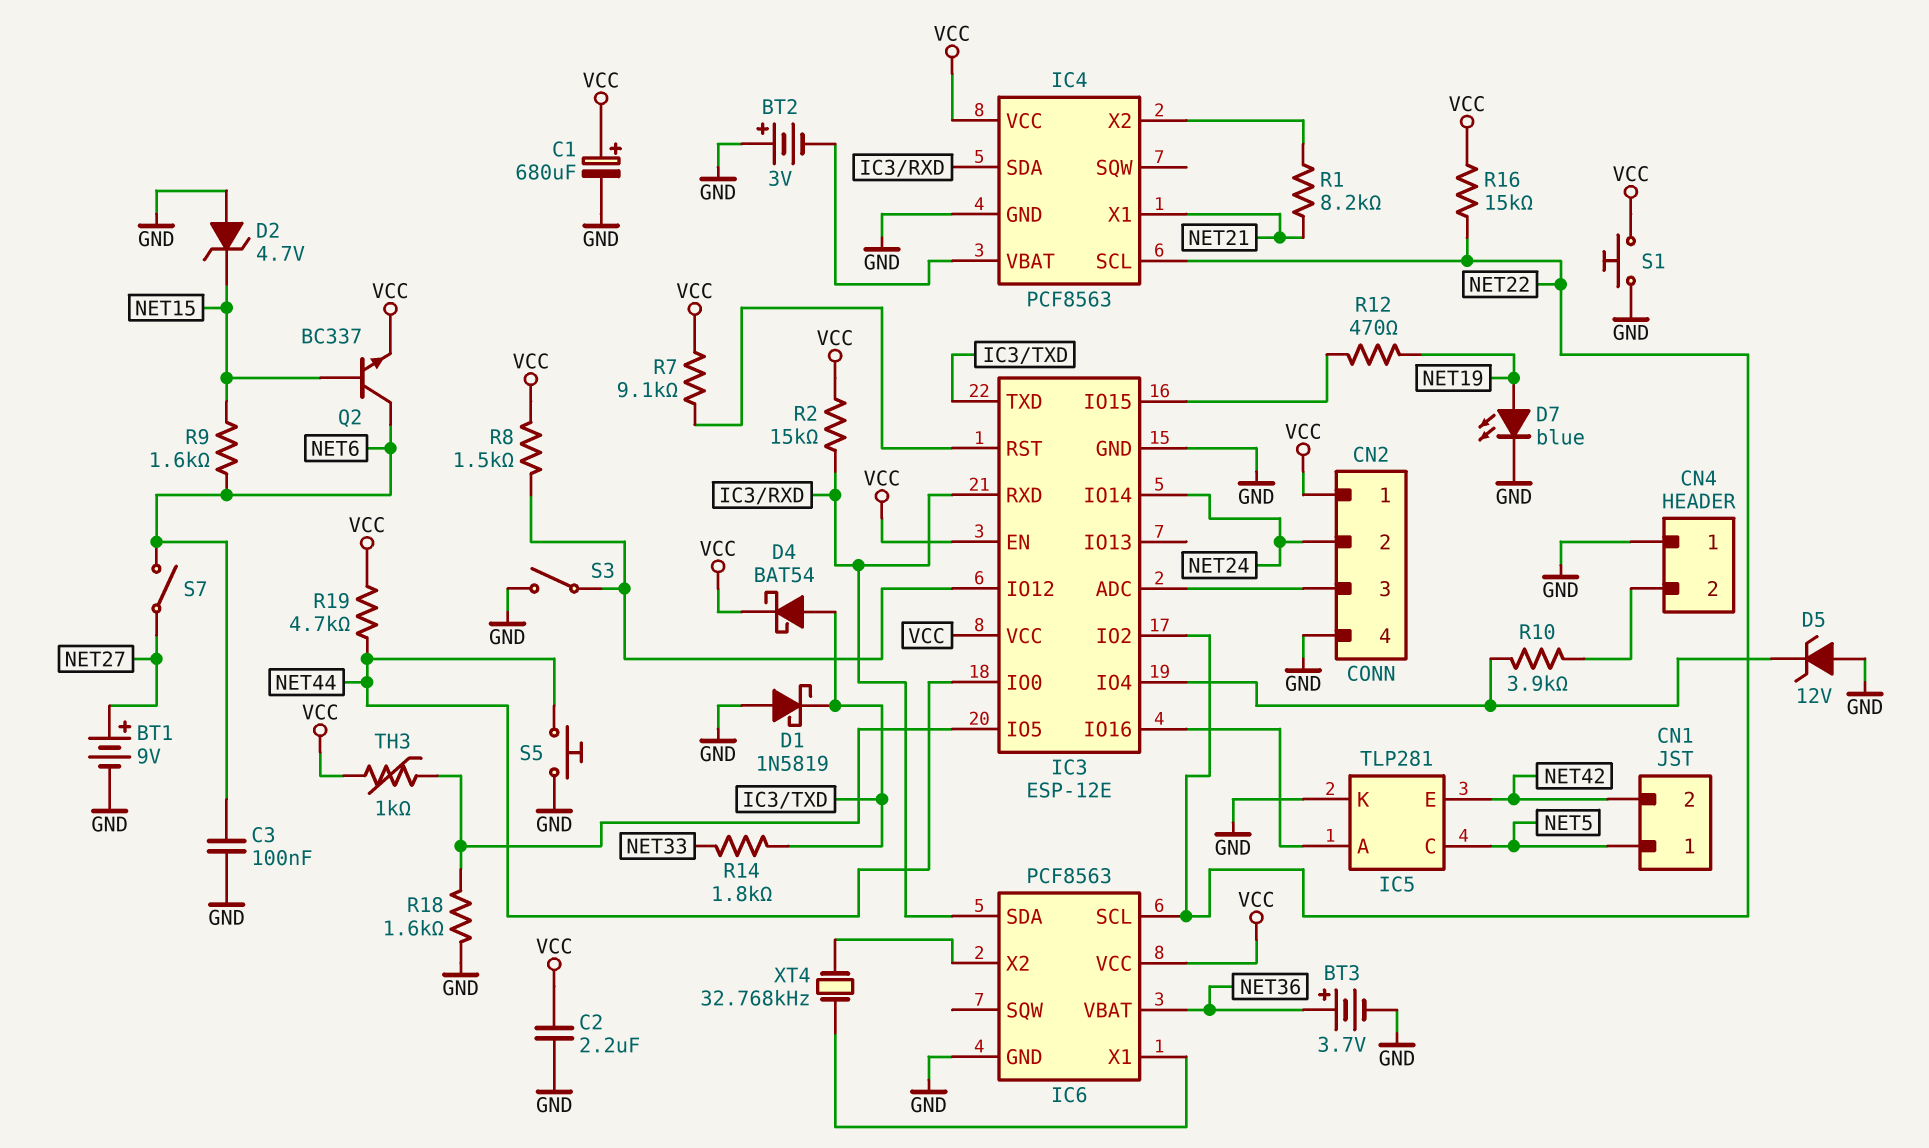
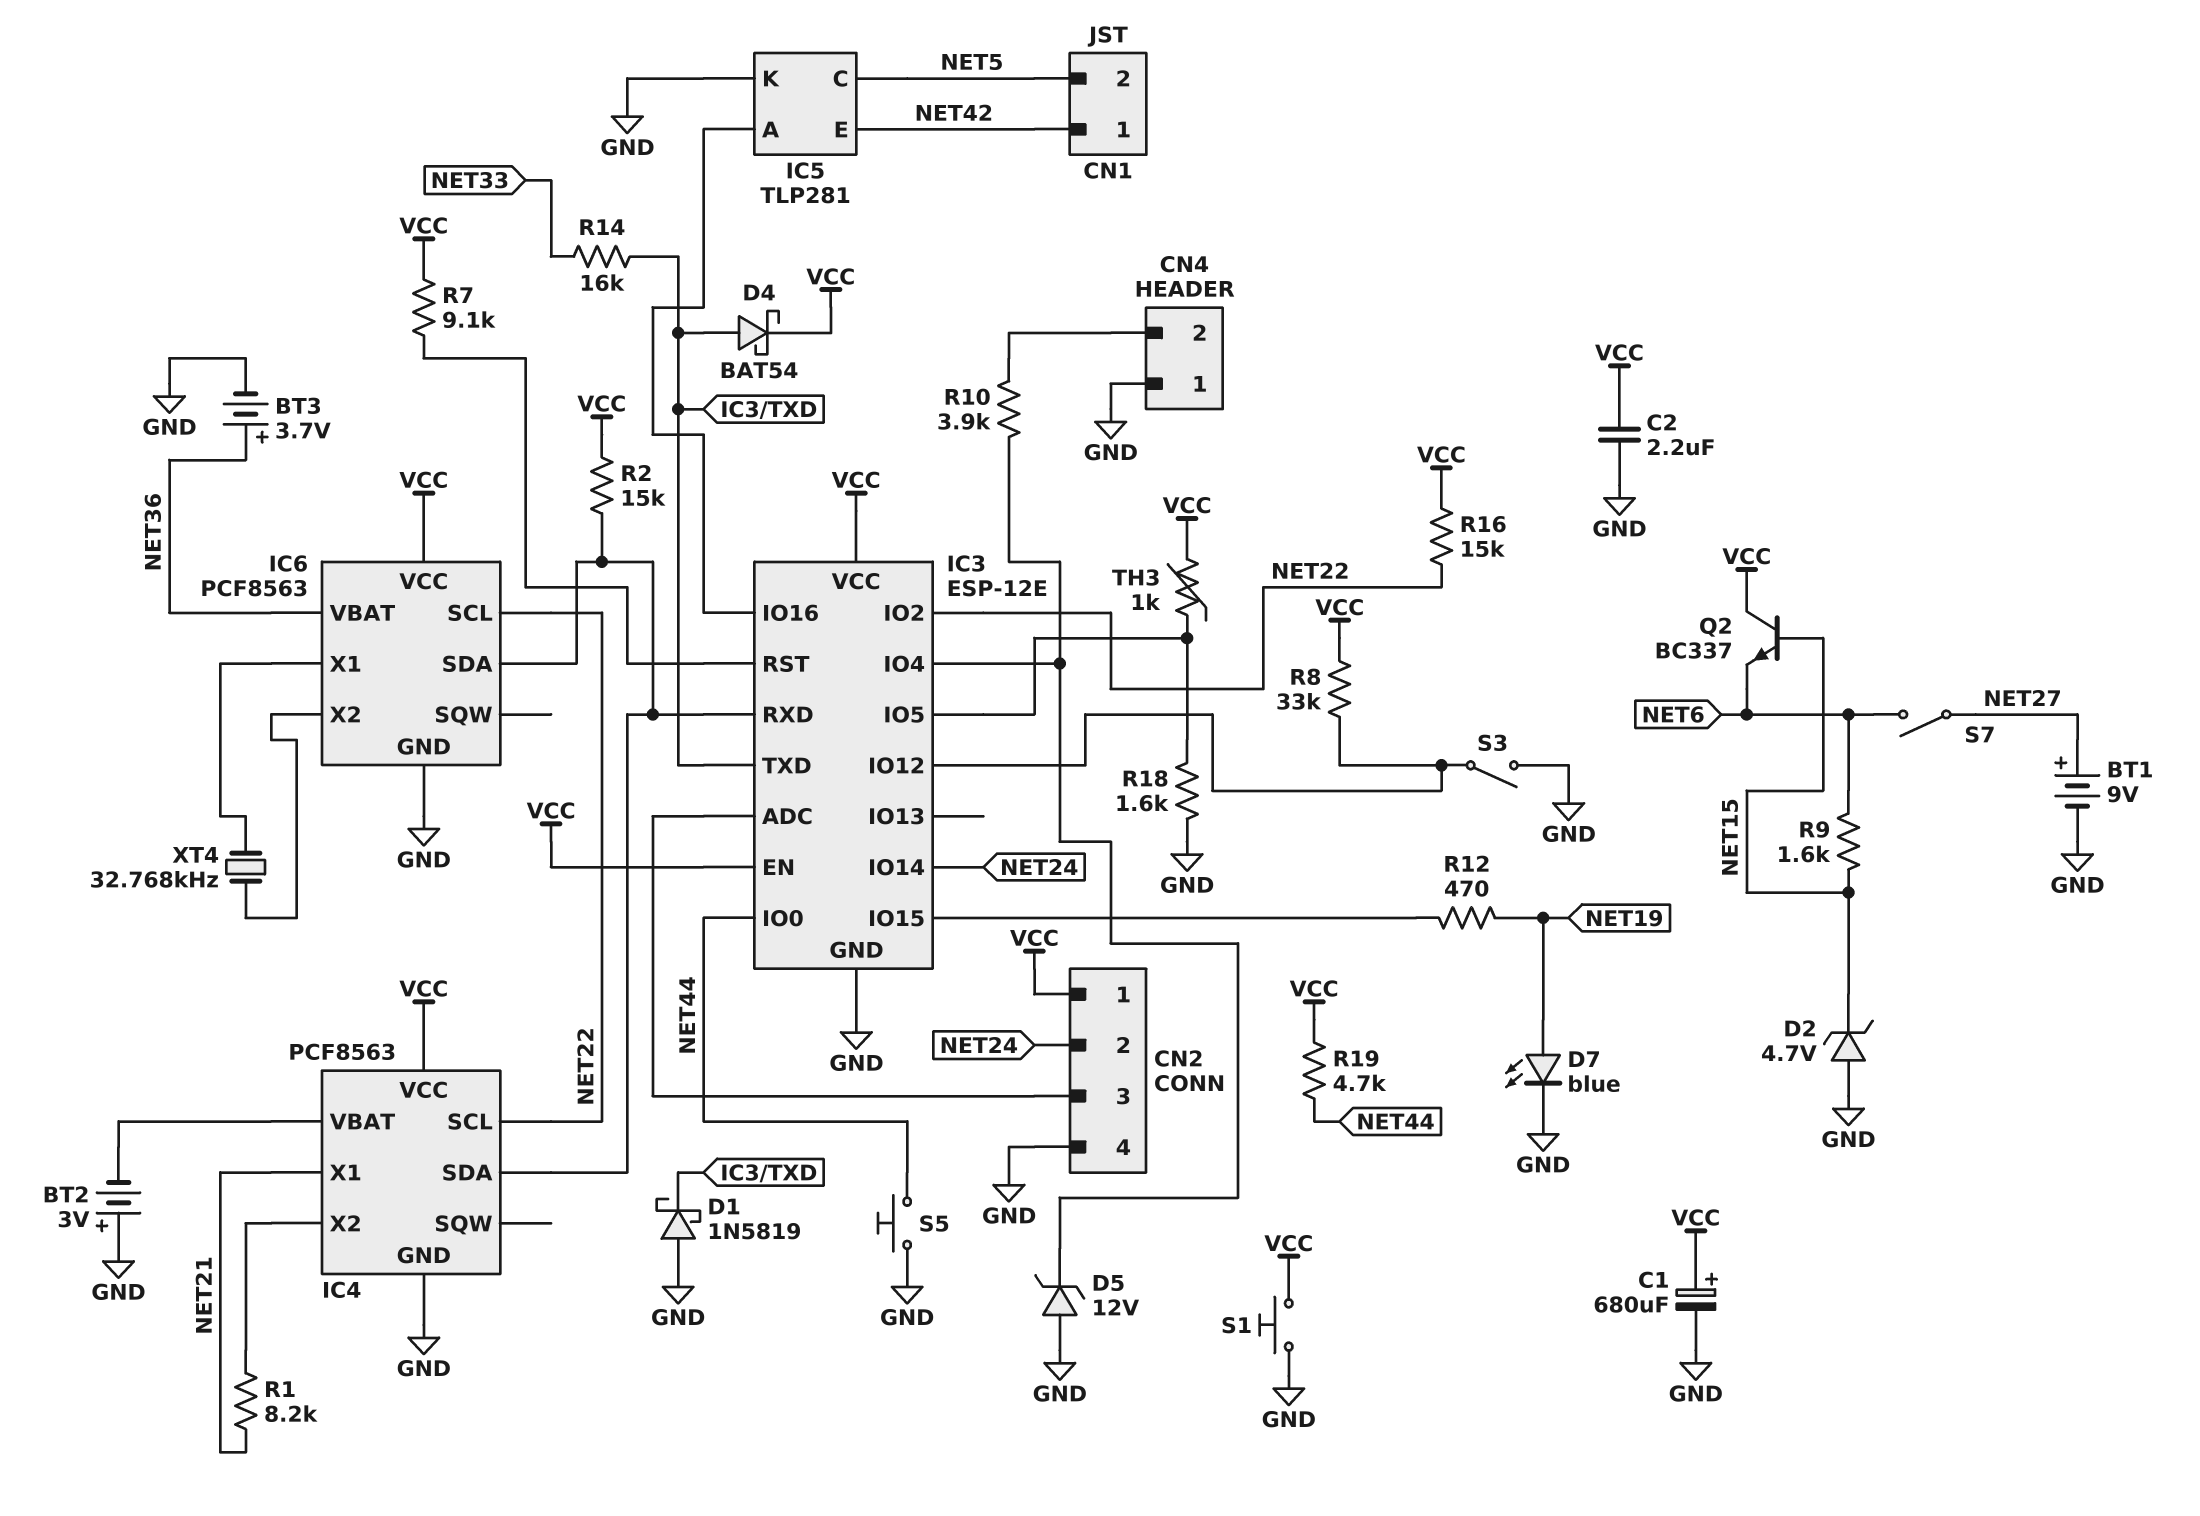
C3: 100nF (GND, NET6) -> none
CN1 pin 1: NET5 -> NET42
CN1 pin 2: NET42 -> NET5
Q2: NPN BC337 (B NET15, C NET6, E VCC) -> NPN BC337 (B NET15, C VCC, E NET6)
R8: 1.5k (IC3/IO12, VCC) -> 33k (IC3/IO12, VCC)
R14: 1.8k (IC3/TXD, NET33) -> 16k (IC3/TXD, NET33)

